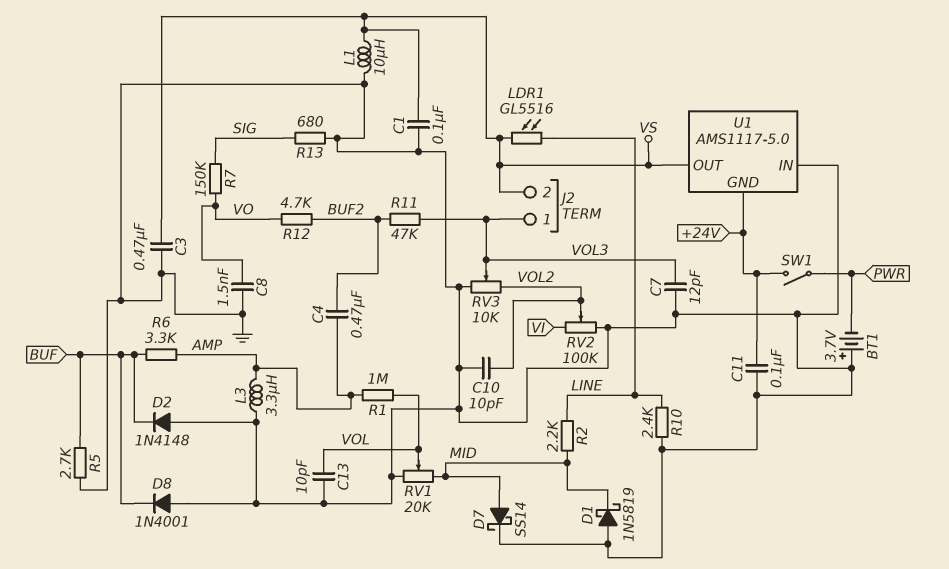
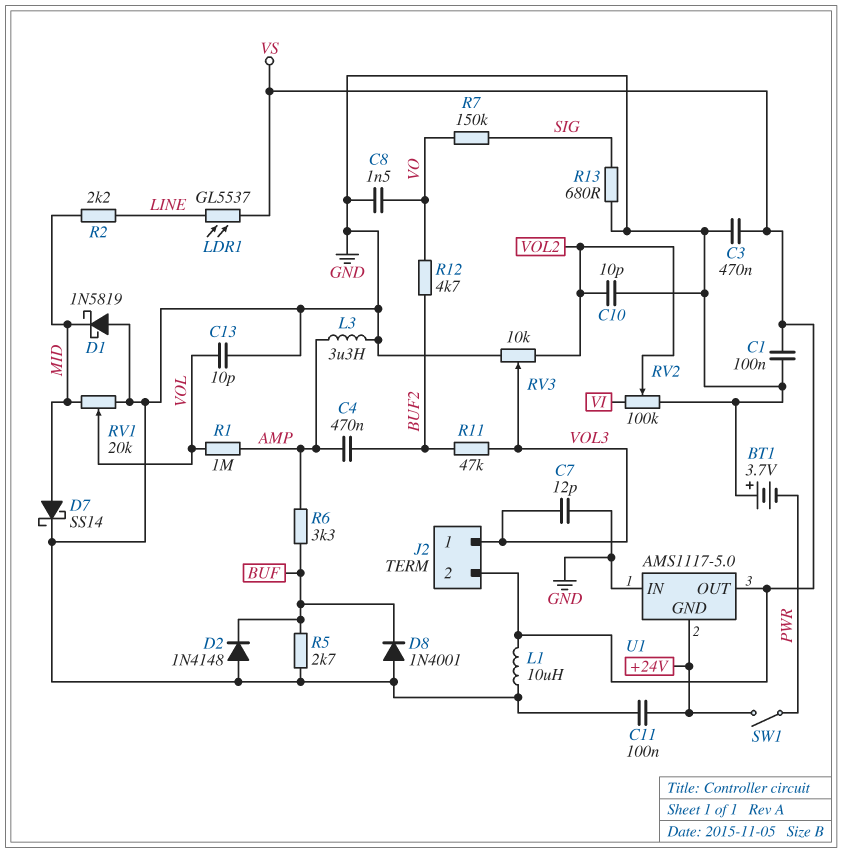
LDR1: GL5516 (LINE, VS) -> GL5537 (LINE, VS)
R10: 2.4k (GND, LINE) -> none

